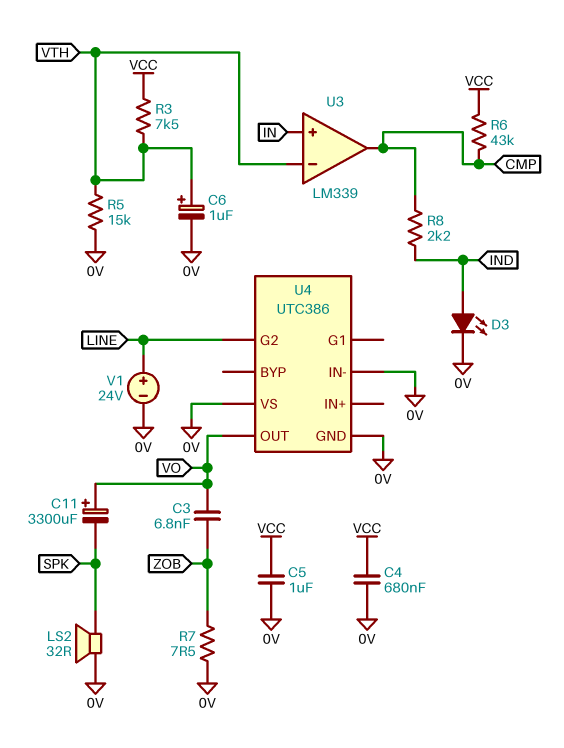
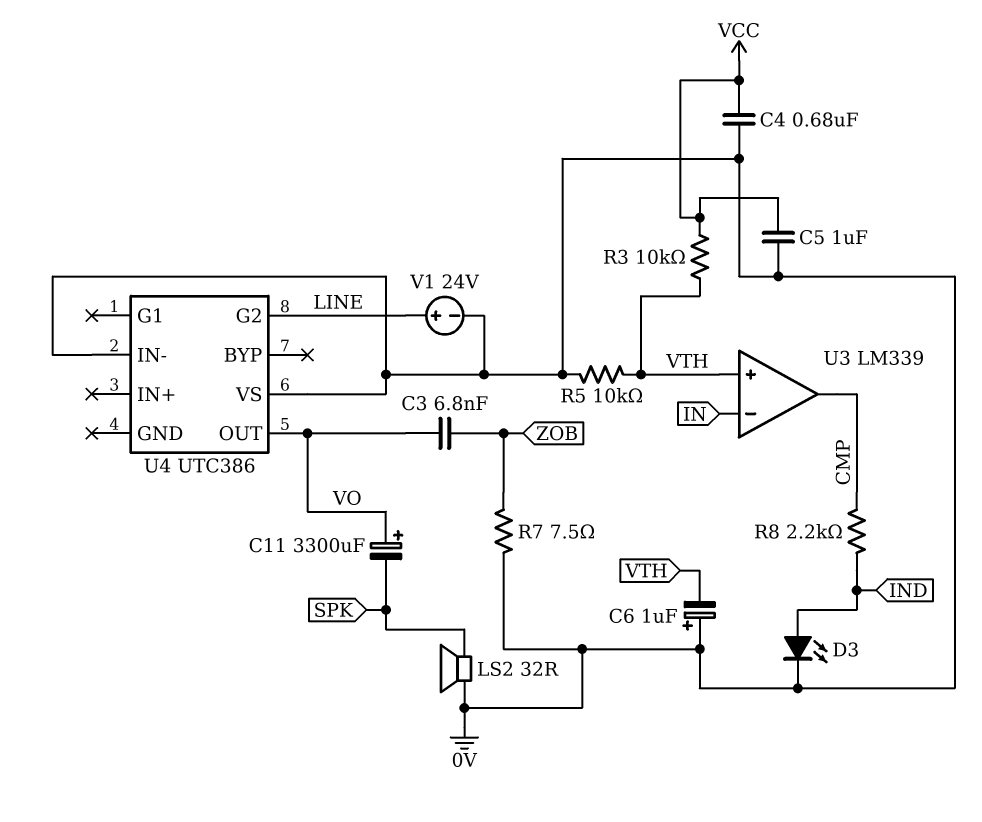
C6: 1uF (plus VTH, minus 0V) -> 1uF (plus 0V, minus VTH)
R3: 7.5k (VCC, VTH) -> 10k (VCC, VTH)
R5: 15k (0V, VTH) -> 10k (0V, VTH)
R6: 43k (CMP, VCC) -> none
U3 pin in+: IN -> VTH
U3 pin in-: VTH -> IN
U4 pin GND: 0V -> none

